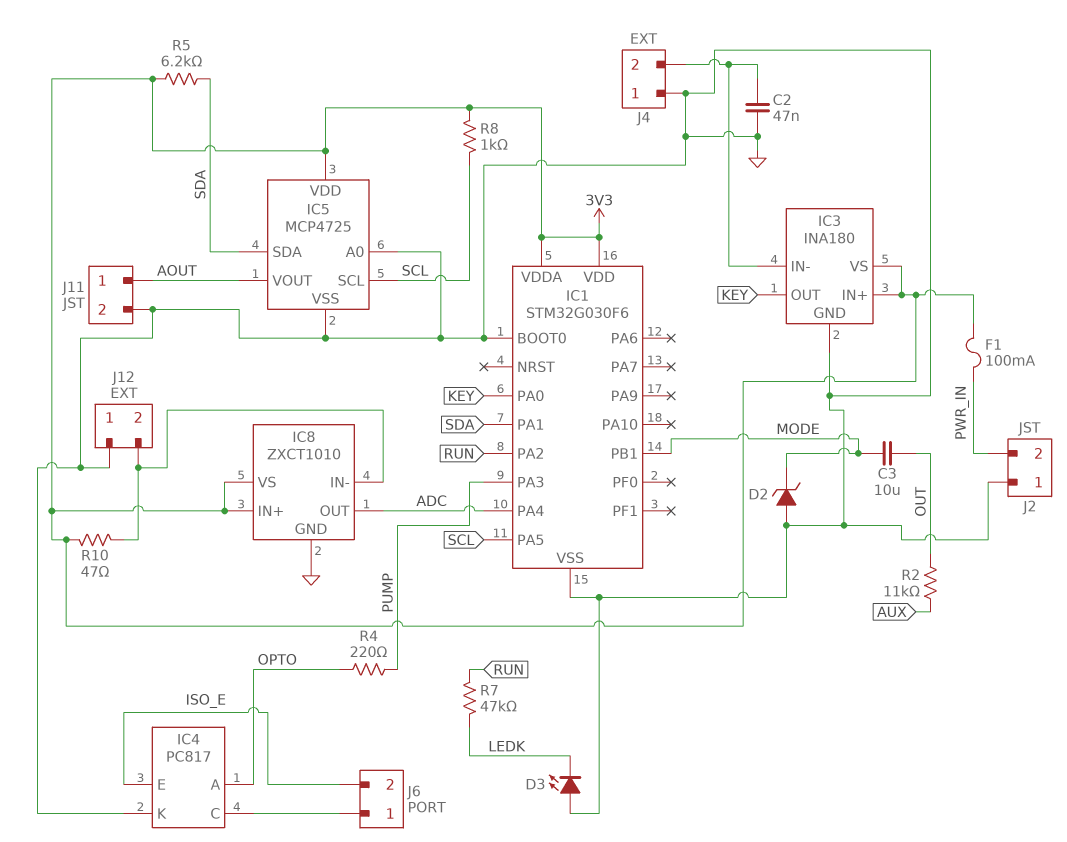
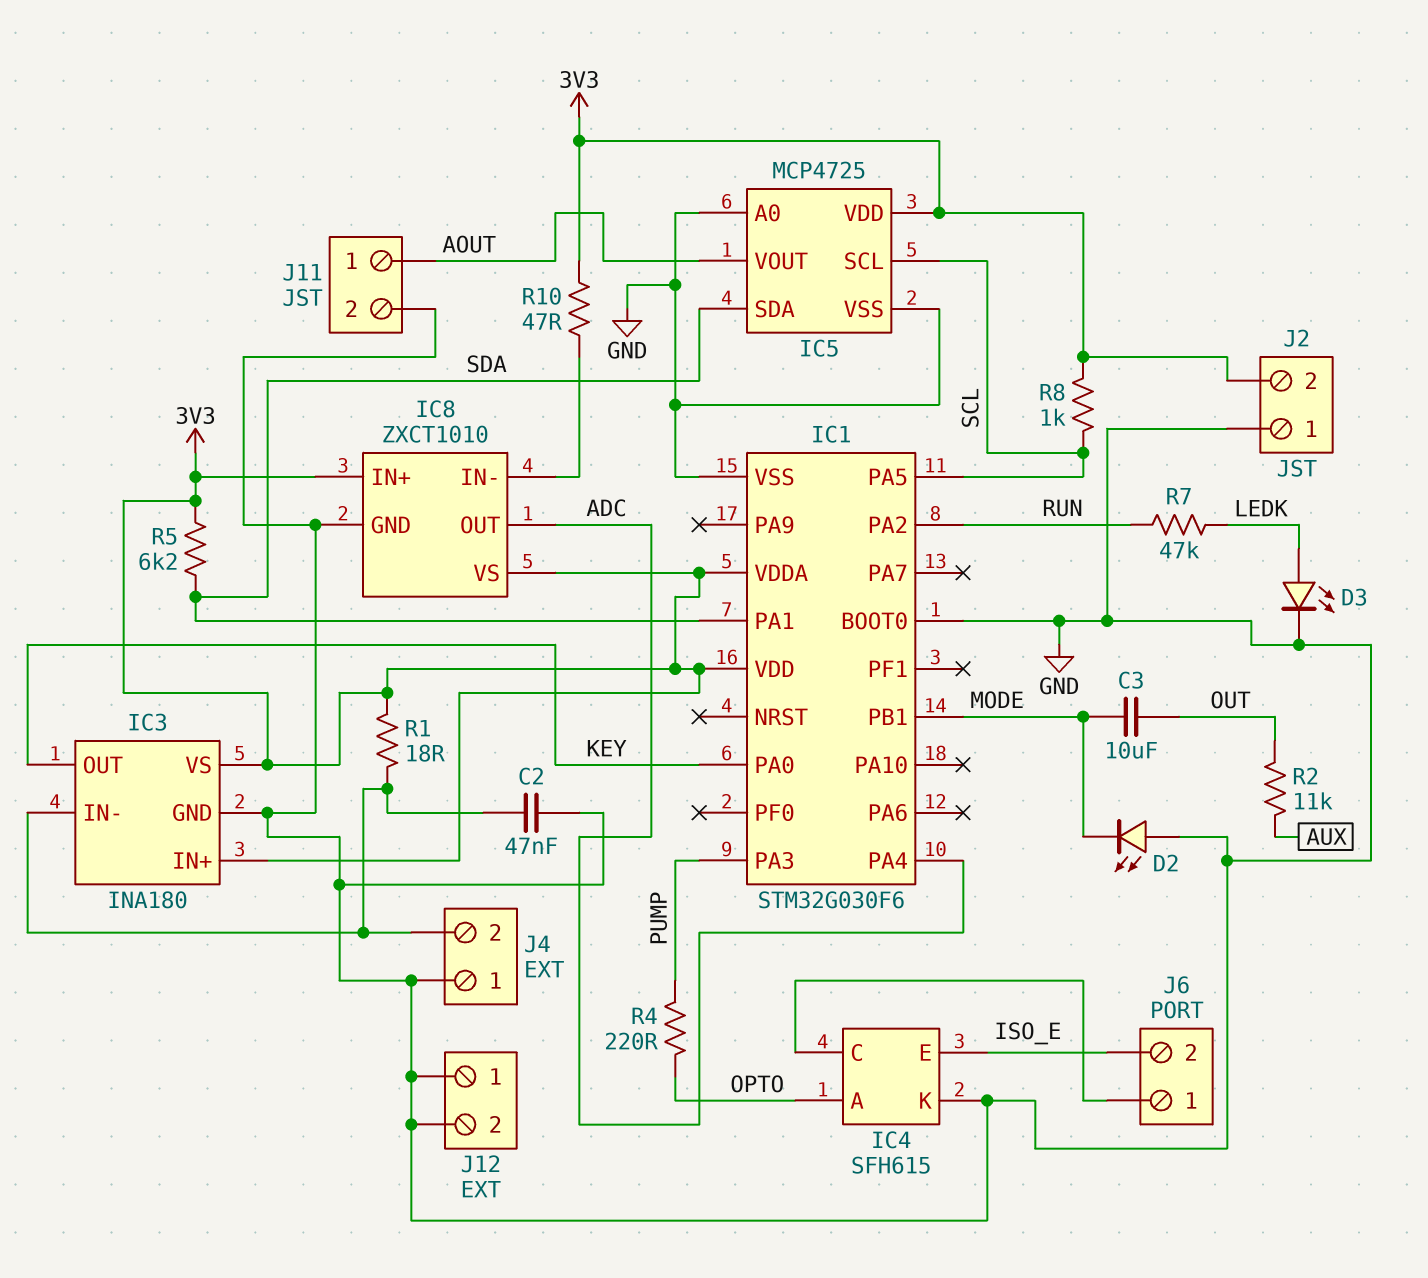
D2: zener (A GND, K MODE) -> LED (A GND, K MODE)
D3: LED (A GND, K LEDK) -> LED (A LEDK, K GND)
F1: 100mA (3V3, PWR_IN) -> none
IC4: PC817 -> SFH615
J2 pin 2: PWR_IN -> 3V3
J12 pin 2: IC8/IN- -> GND
R1: none -> 18 (3V3, IC3/IN-)

